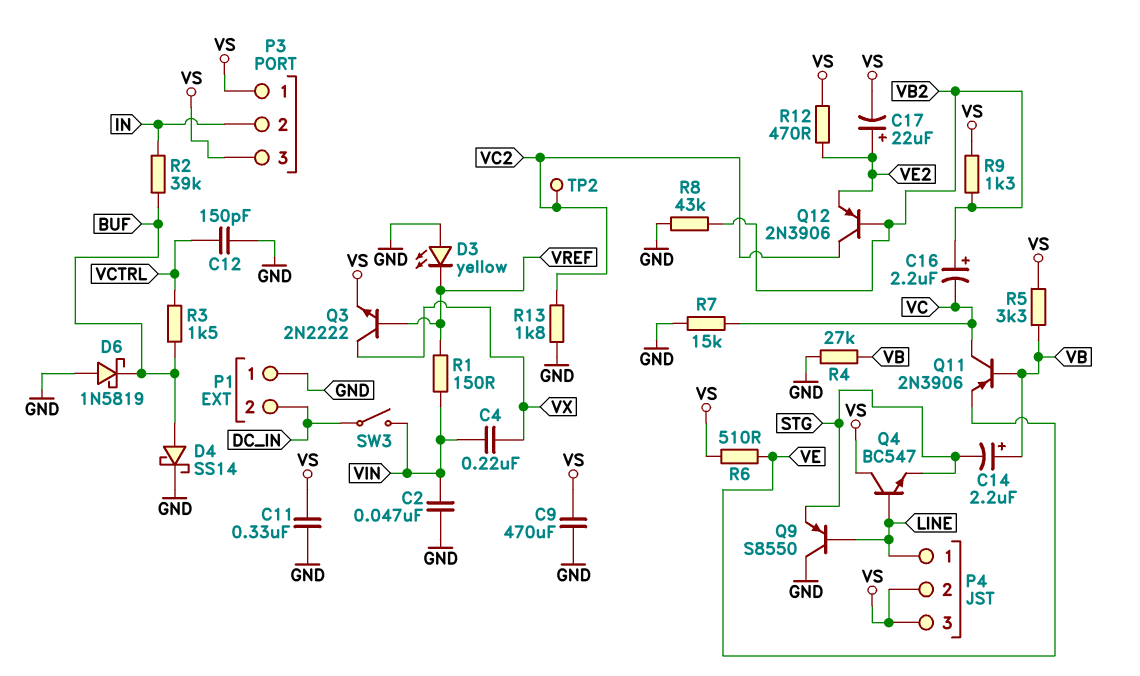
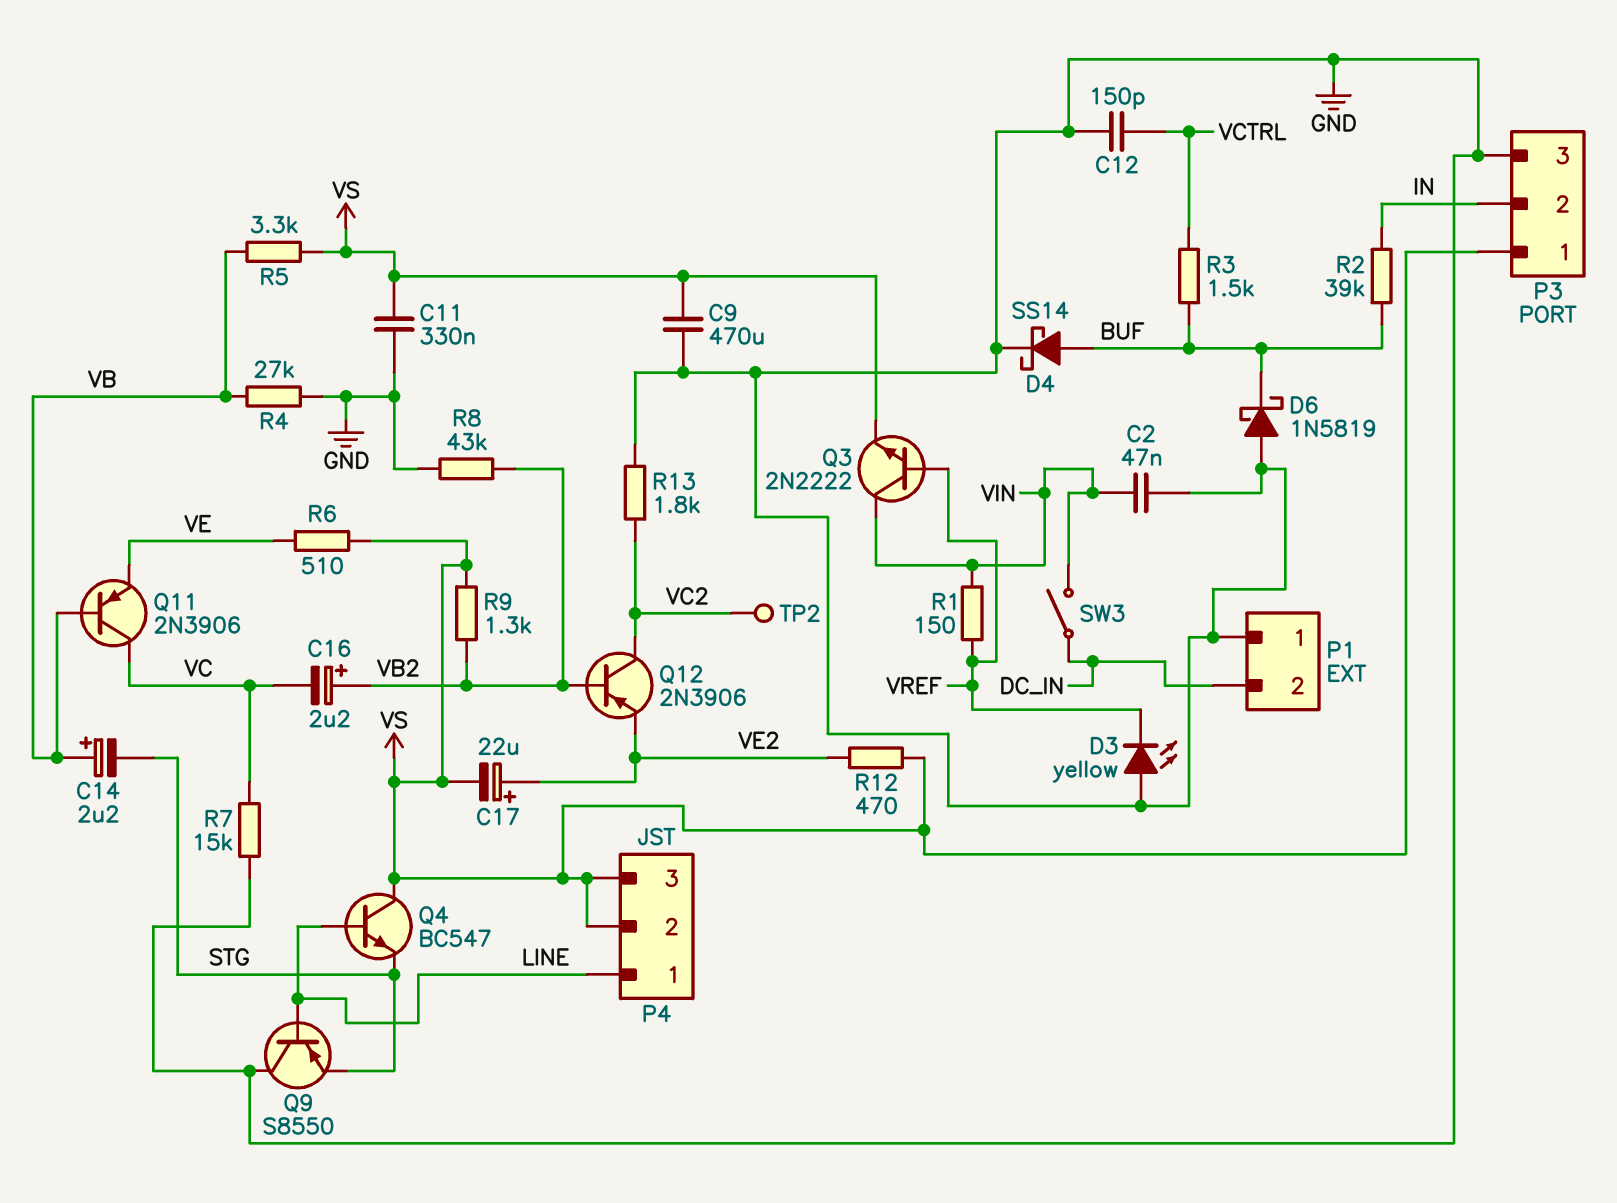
C4: 220nF (VIN, VX) -> none
P3 pin 3: VS -> GND
Q3: NPN 2N2222 (B VREF, C VX, E VS) -> NPN 2N2222 (B VREF, C VIN, E VS)

